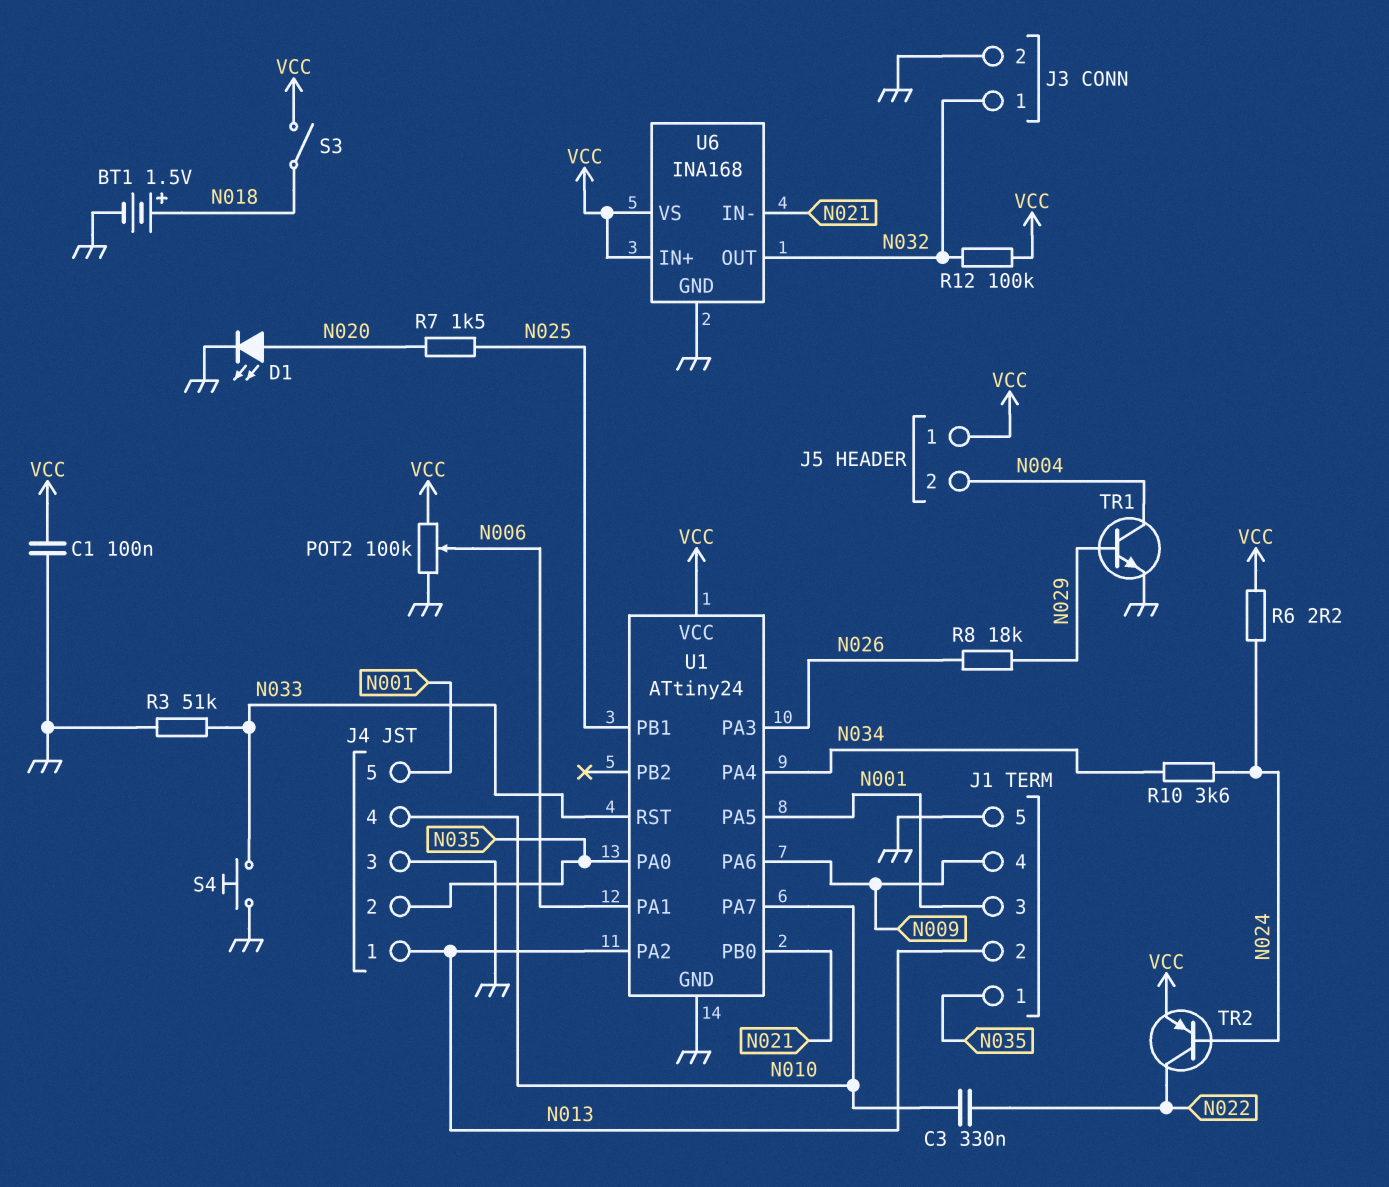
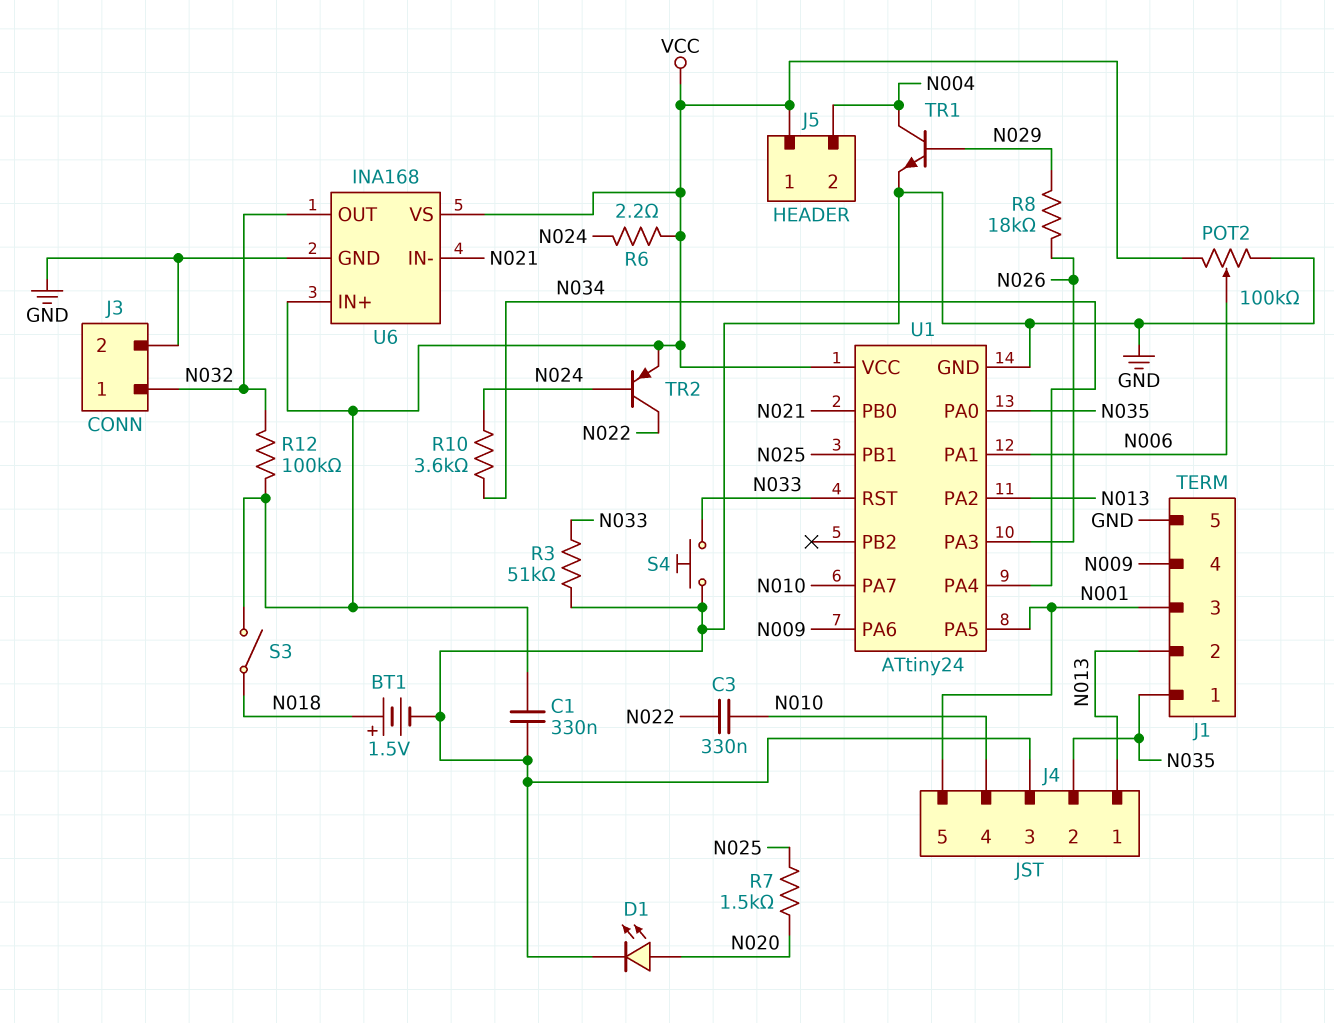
C1: 100nF (GND, VCC) -> 330nF (GND, VCC)

